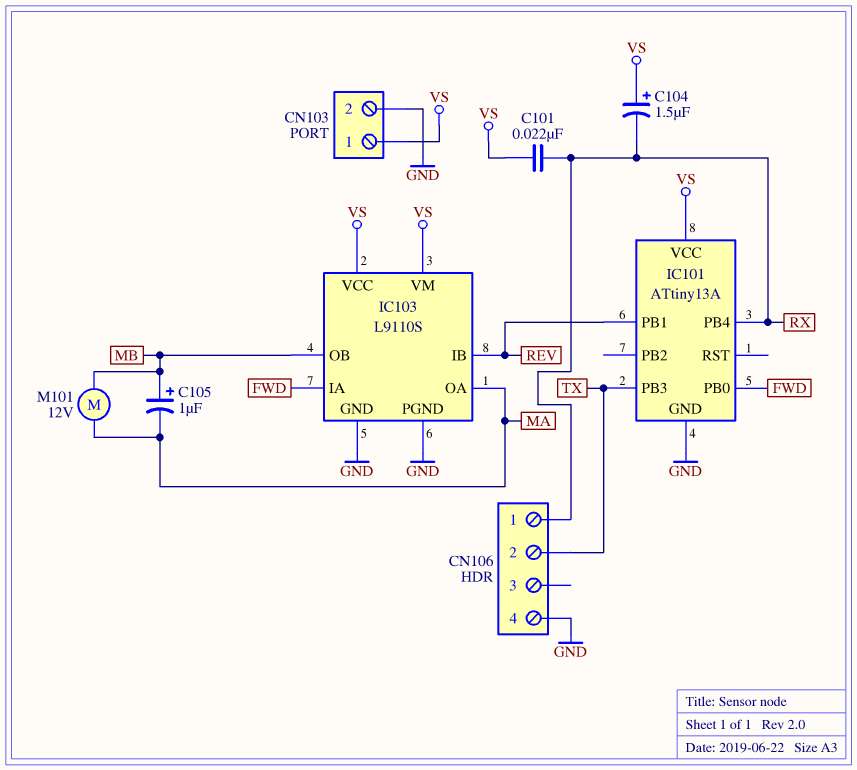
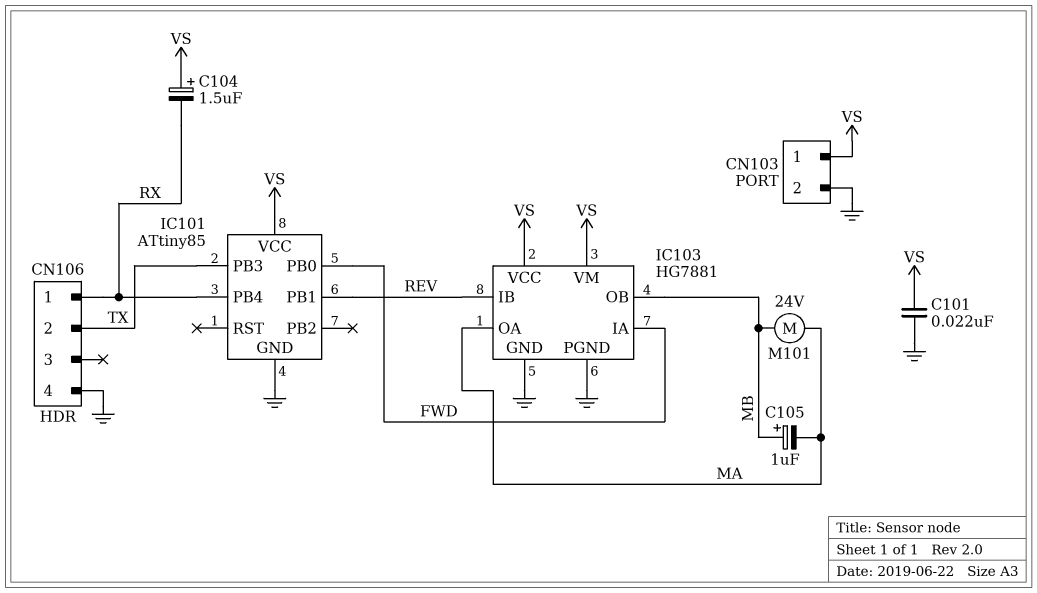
C101: 22nF (RX, VS) -> 22nF (GND, VS)
IC101: ATtiny13A -> ATtiny85
IC103: L9110S -> HG7881
M101: motor 12V (MA, MB) -> motor 24V (MA, MB)

